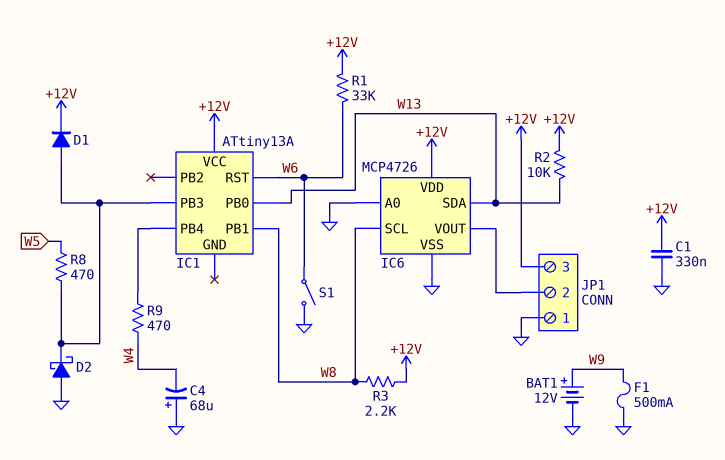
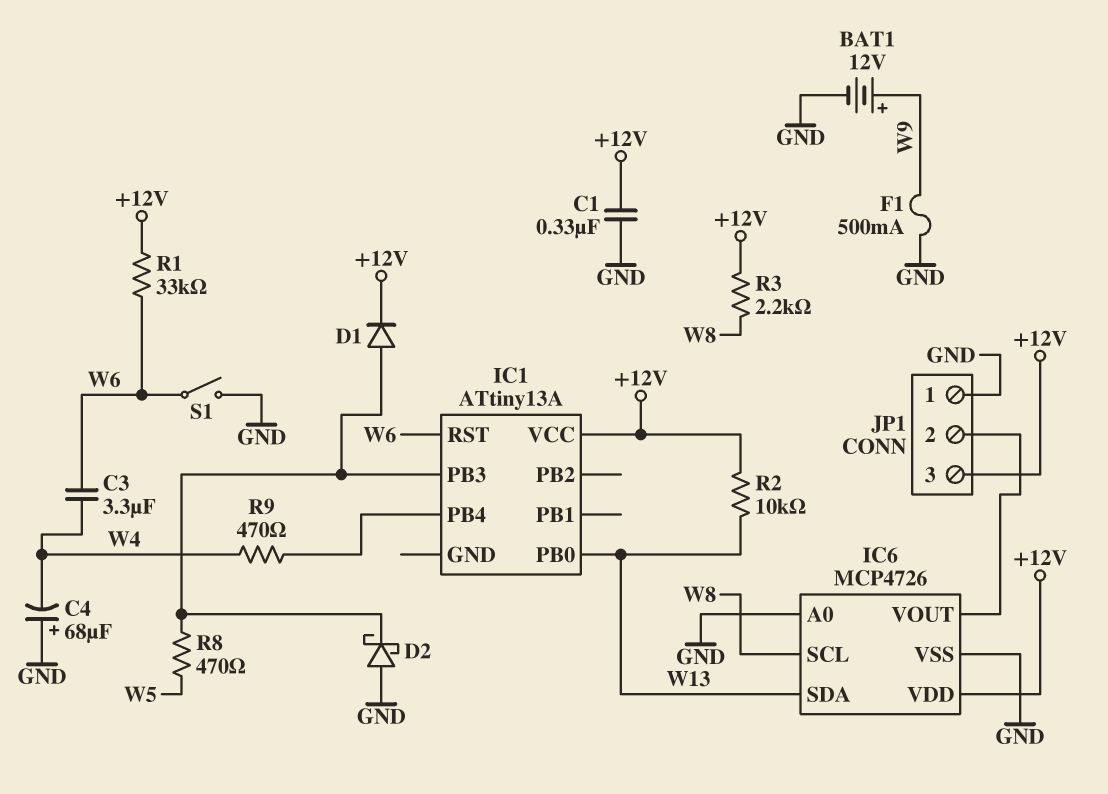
C3: none -> 3.3uF (W4, W6)
IC1 pin PB1: W8 -> none

